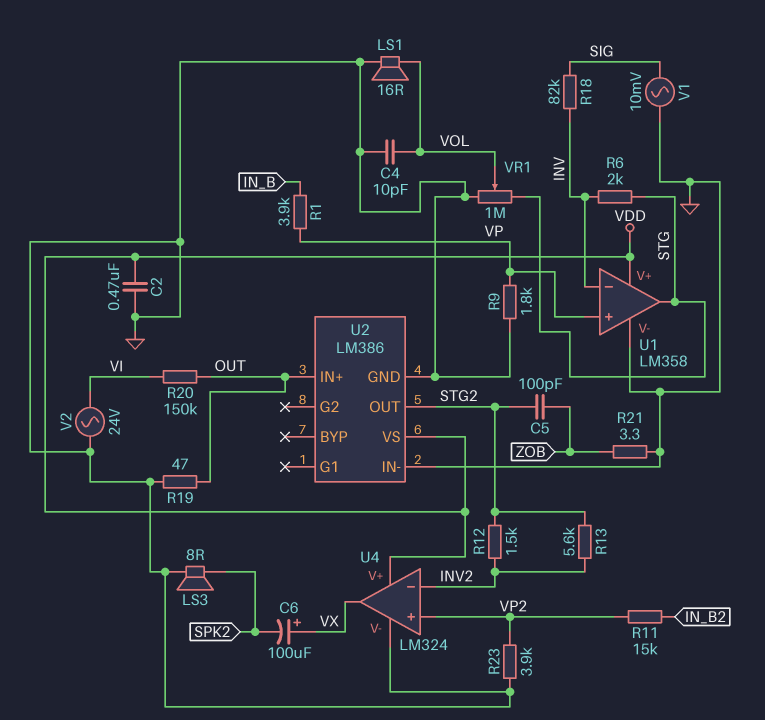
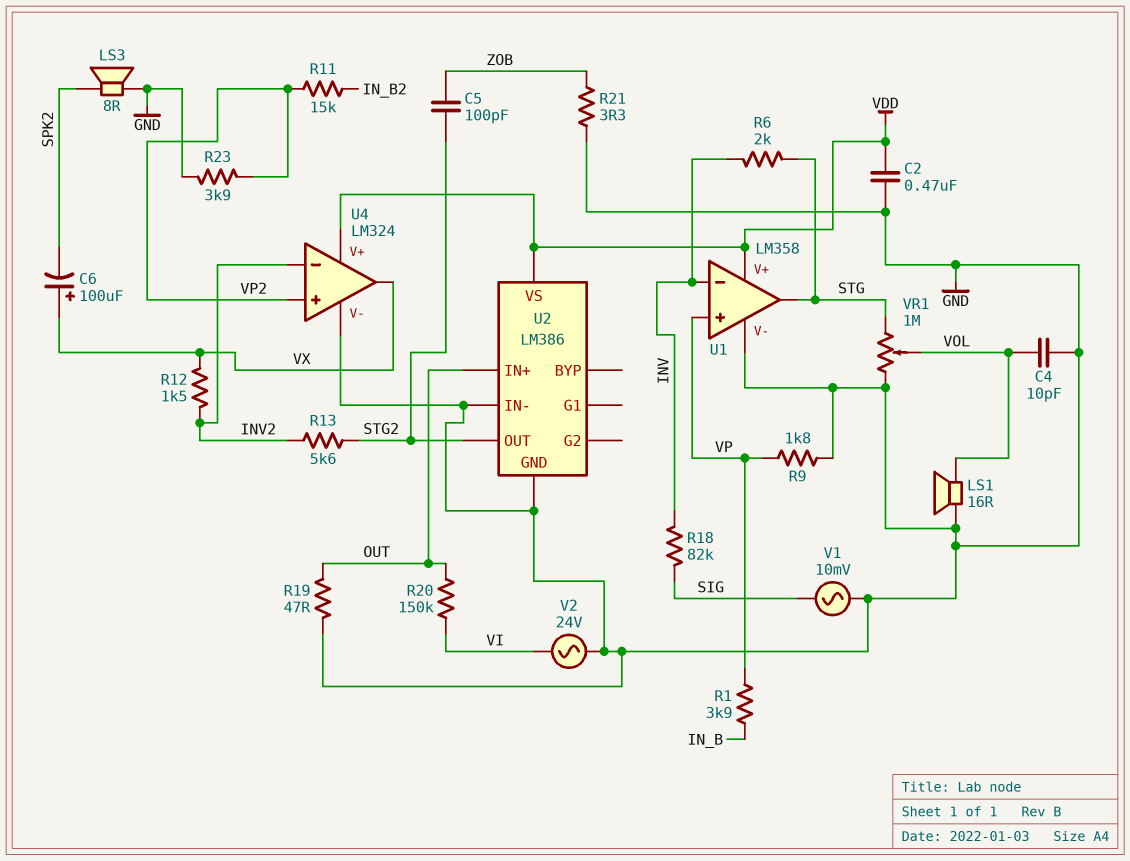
R12: 1.5k (INV2, STG2) -> 1.5k (INV2, VX)

